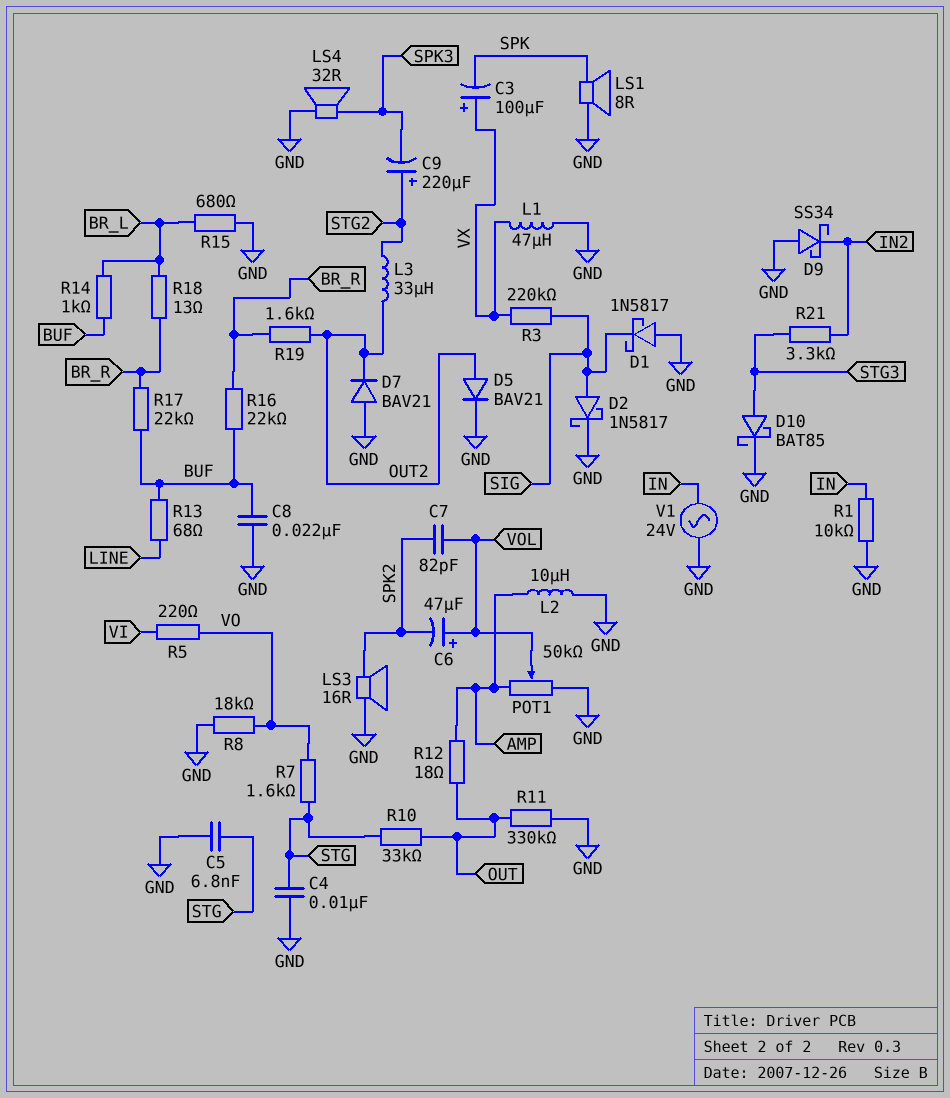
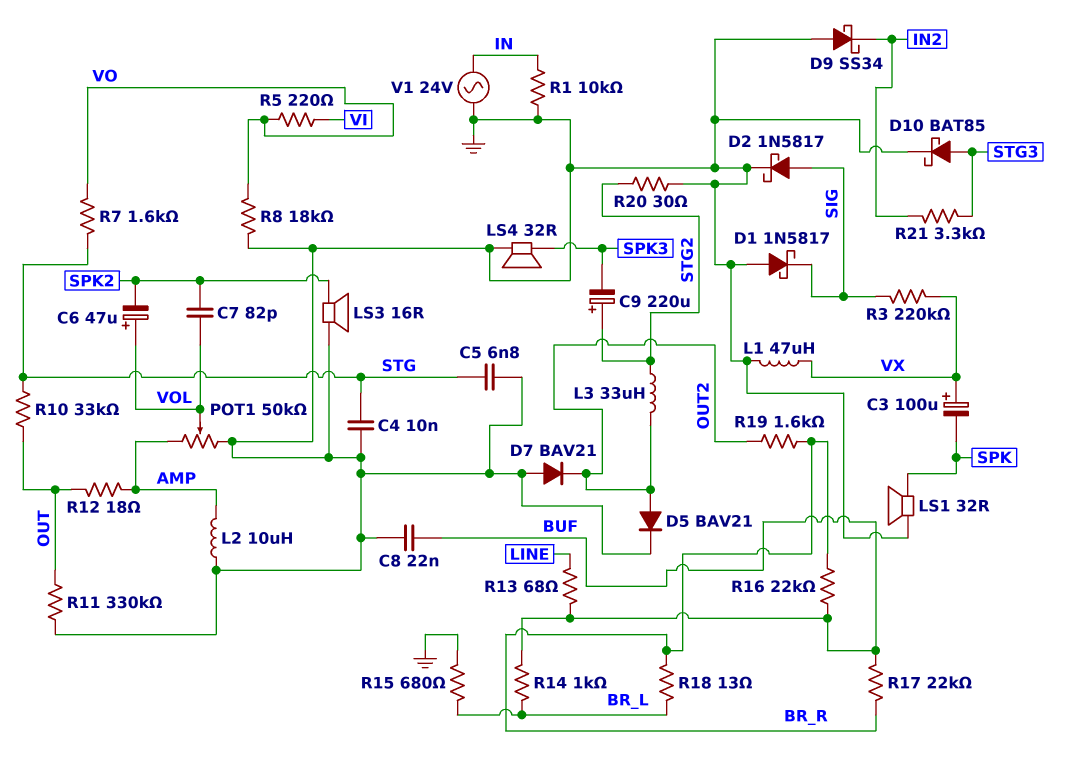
LS1: speaker 8R (GND, SPK) -> speaker 32R (GND, SPK)
R20: none -> 30 (GND, STG2)

